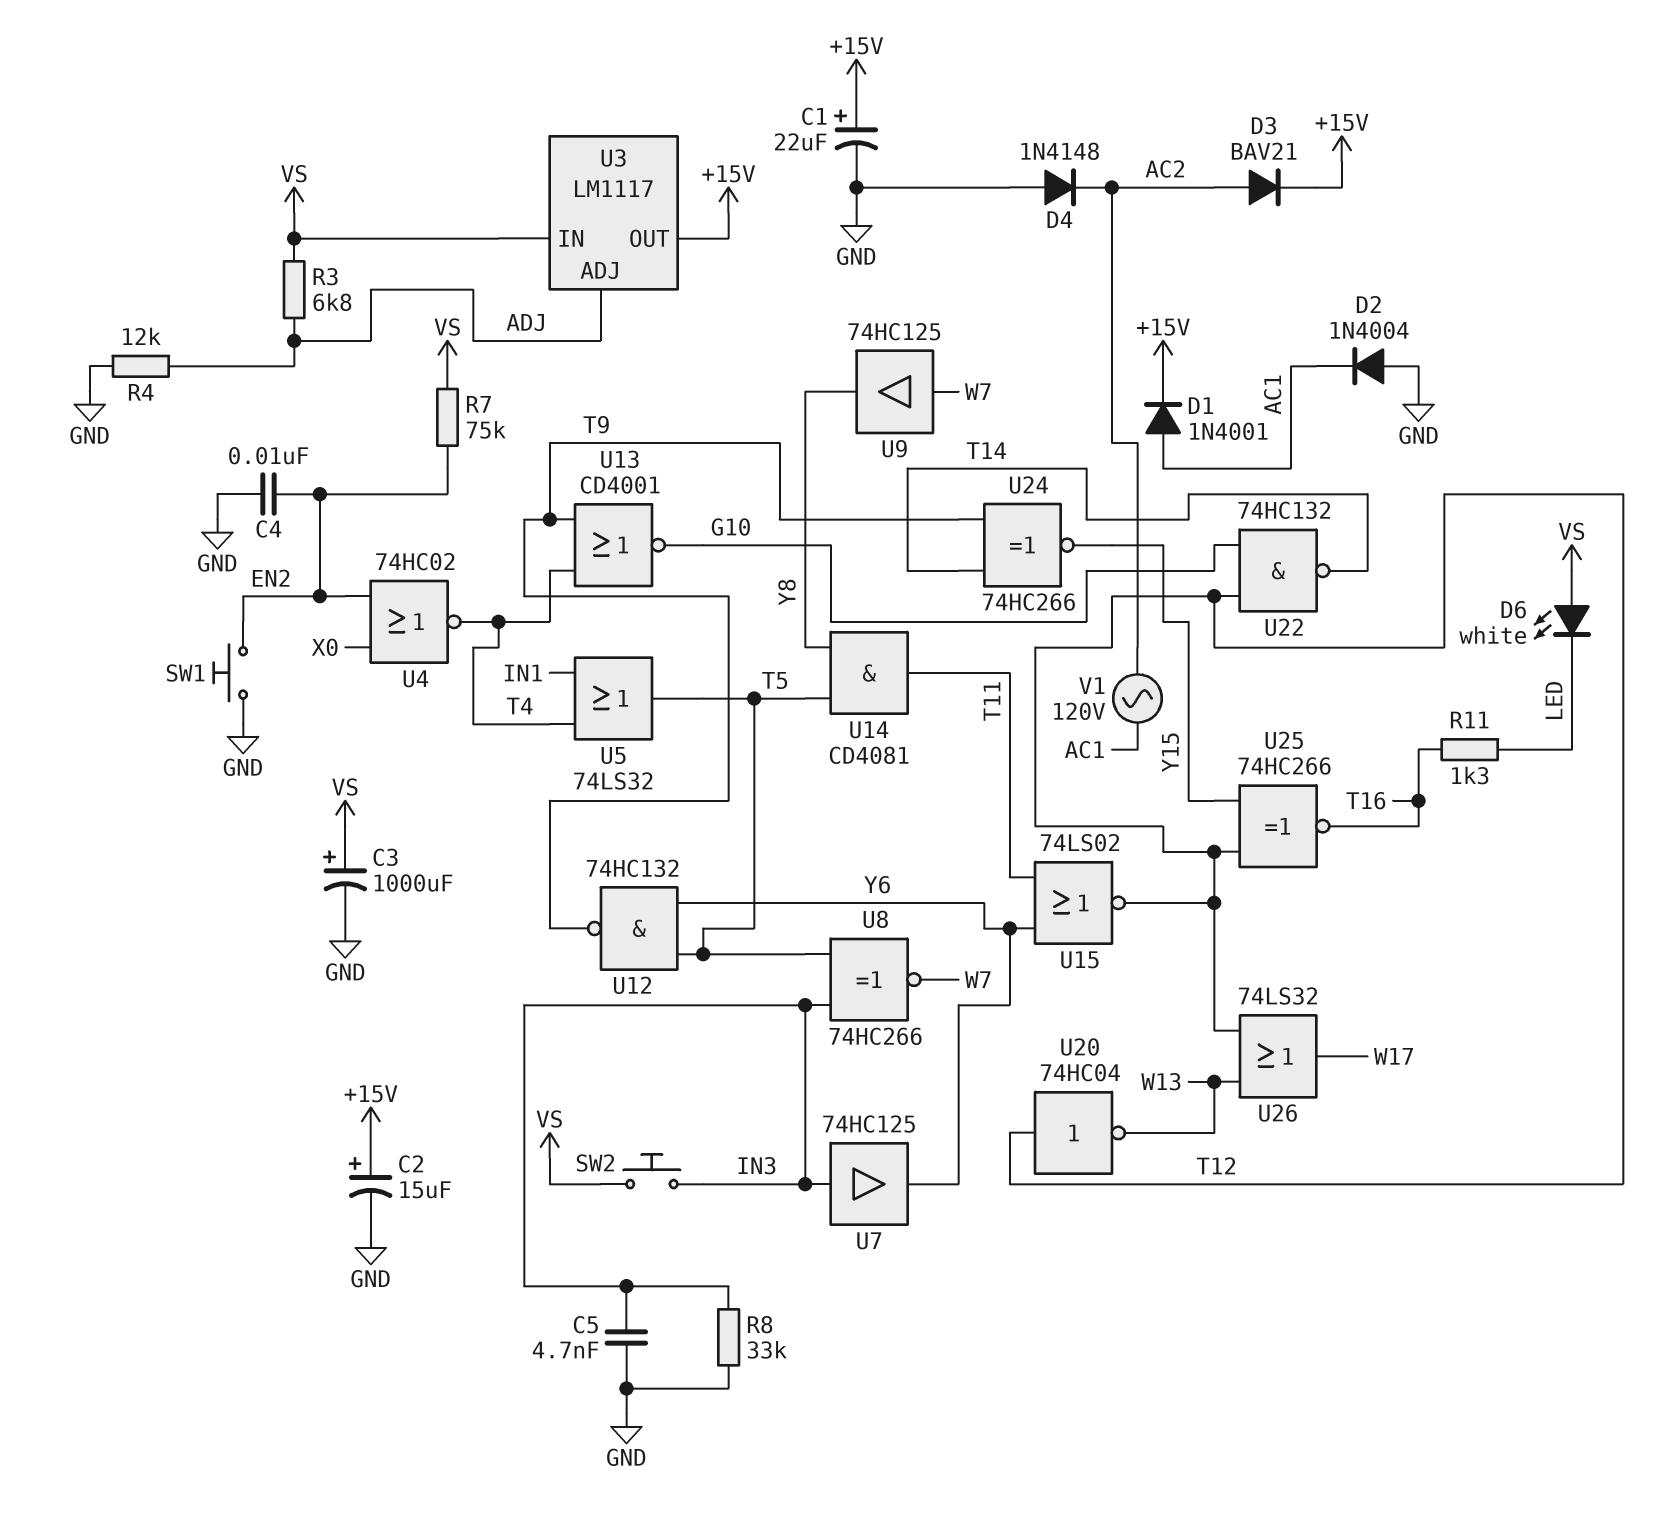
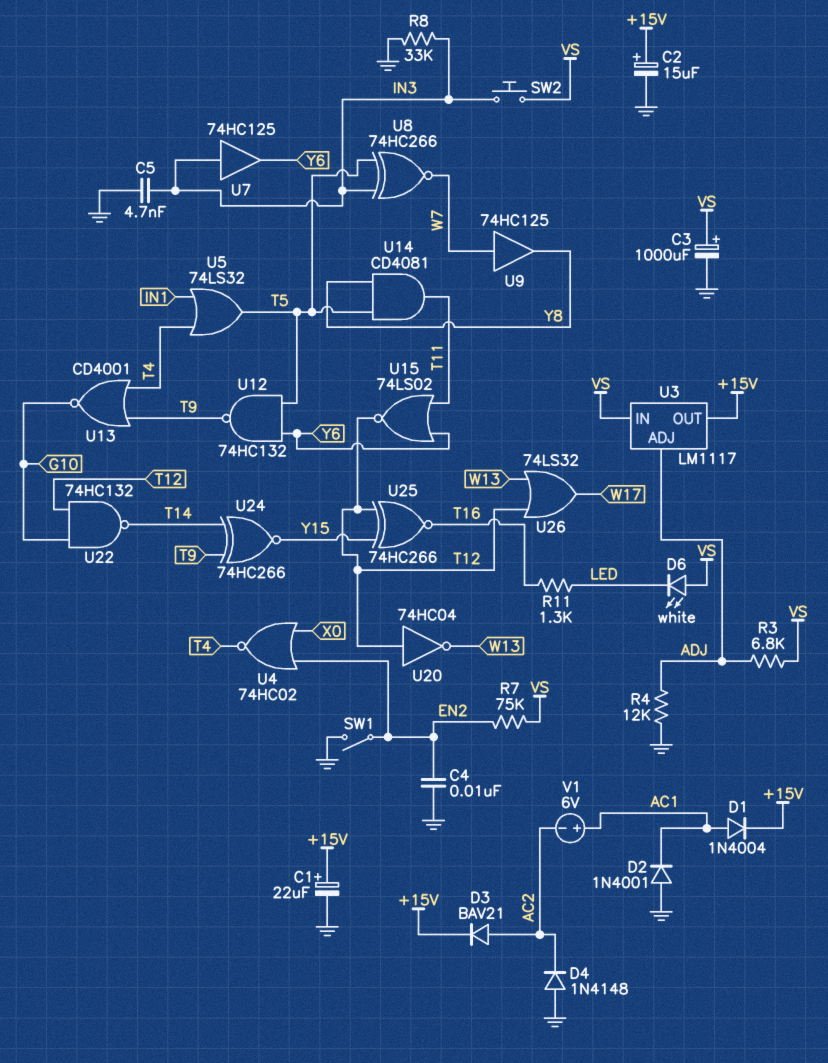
D1: diode 1N4001 (A AC1, K +15V) -> diode 1N4004 (A AC1, K +15V)
D2: diode 1N4004 (A GND, K AC1) -> diode 1N4001 (A GND, K AC1)
SW1: button (EN2, GND) -> switch (EN2, GND)
V1: AC 120V (AC1, AC2) -> 6V (plus AC1, minus AC2)

